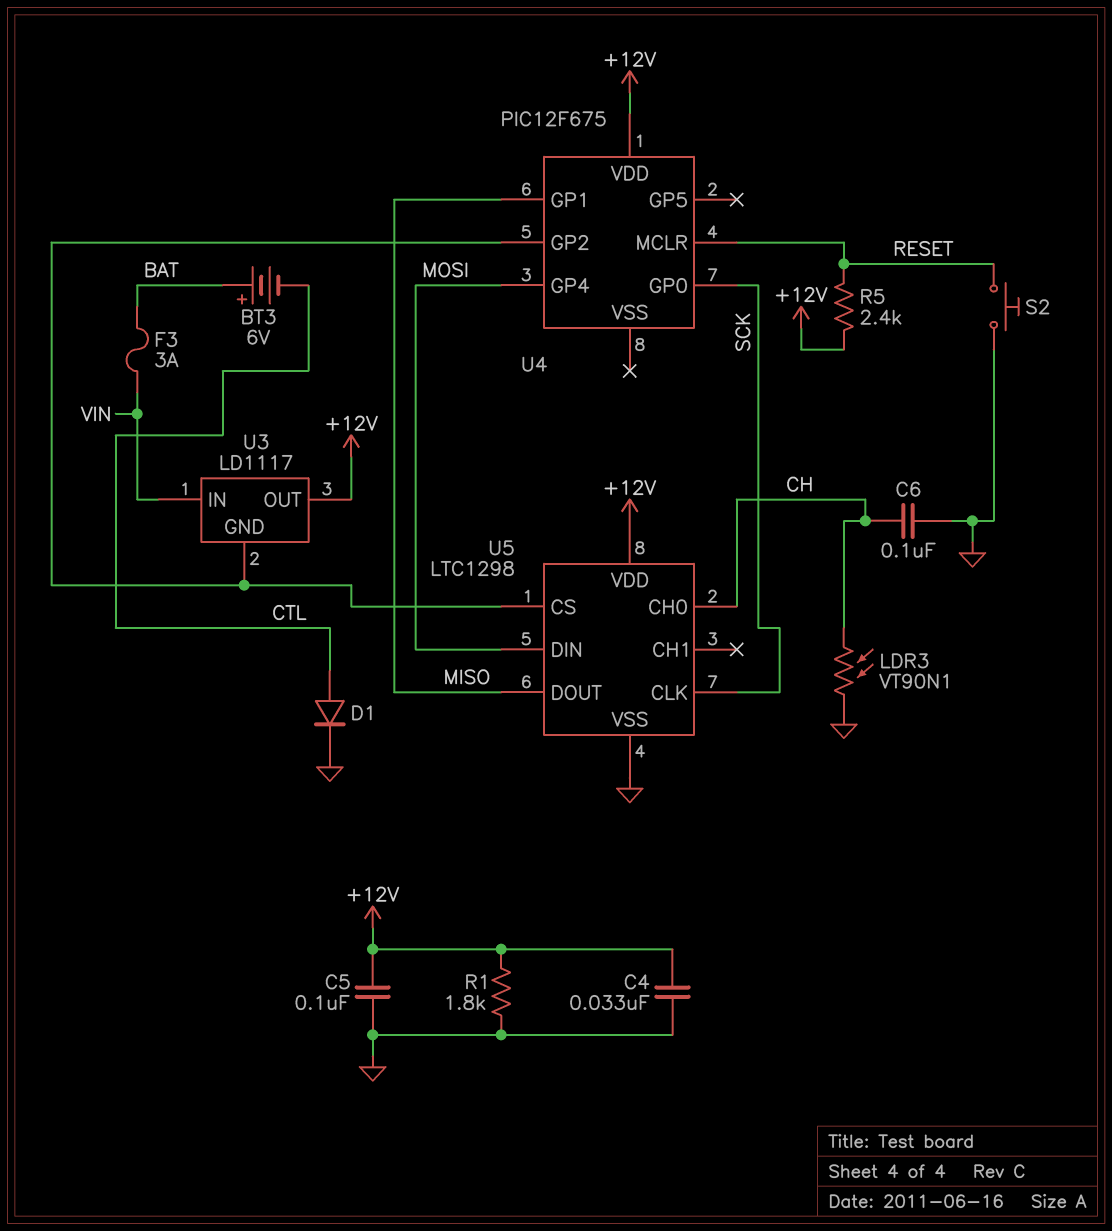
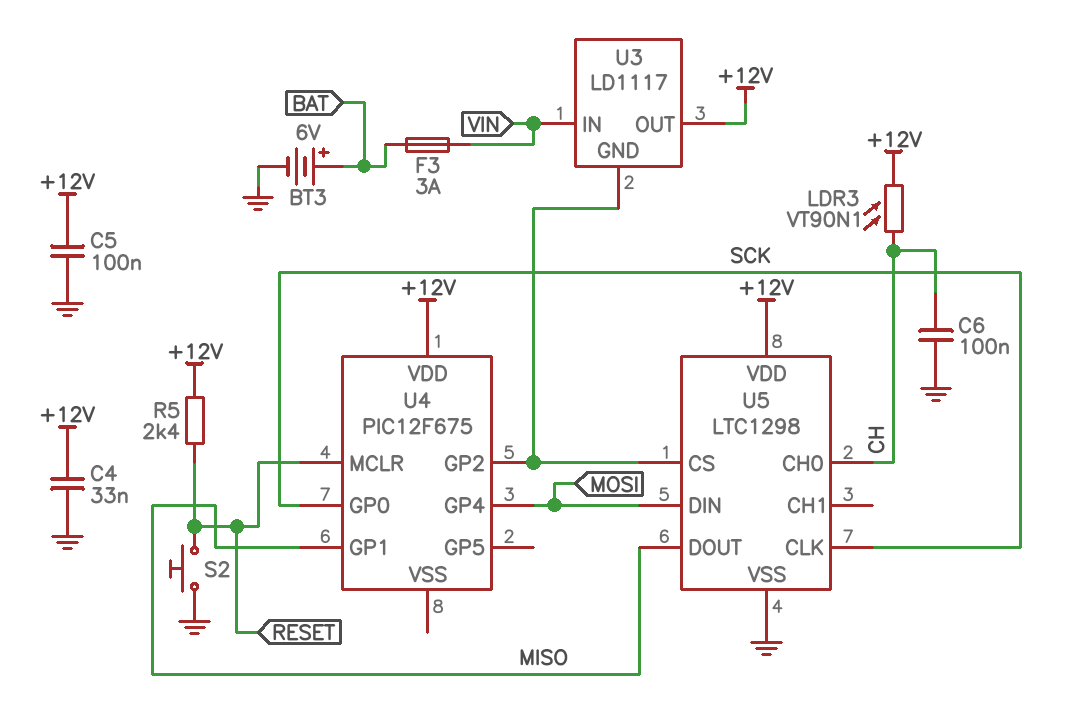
BT3: 6V (plus BAT, minus CTL) -> 6V (plus BAT, minus GND)
D1: diode (A CTL, K GND) -> none
LDR3: VT90N1 (CH, GND) -> VT90N1 (+12V, CH)
R1: 1.8k (+12V, GND) -> none

